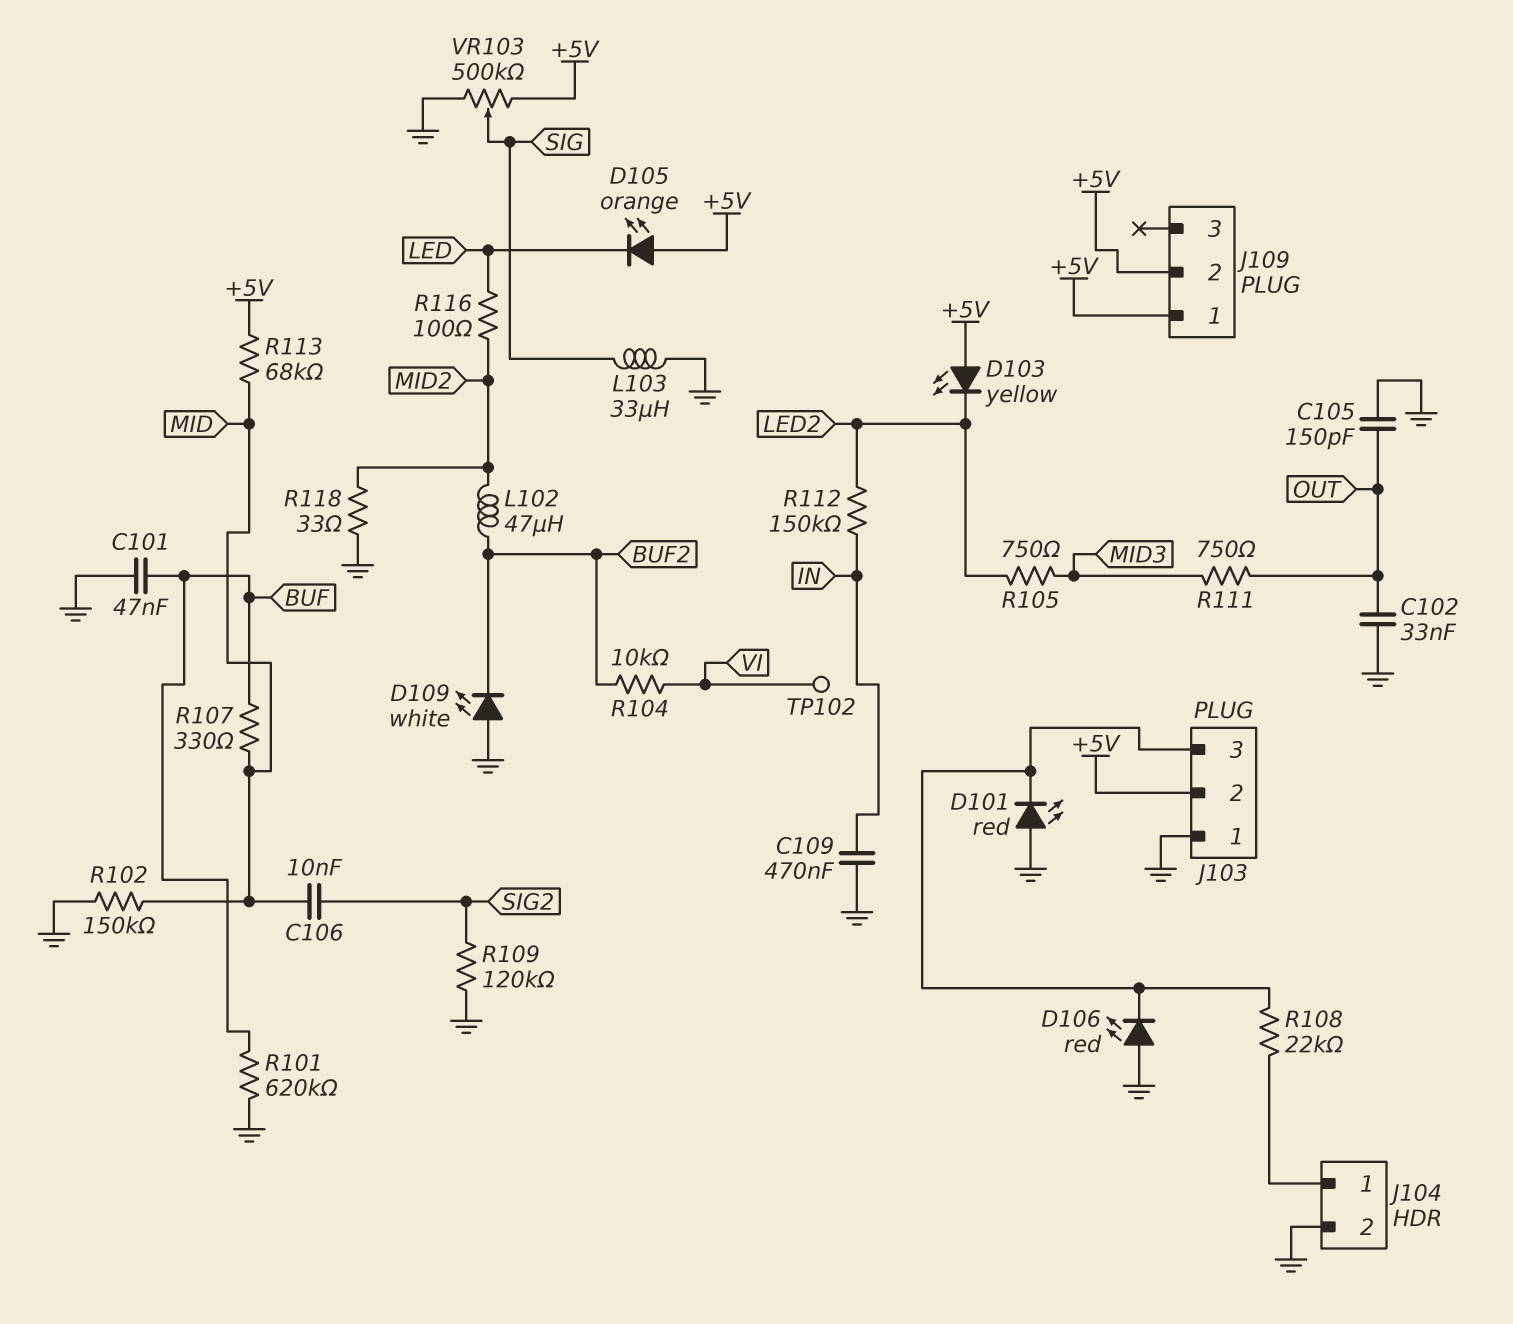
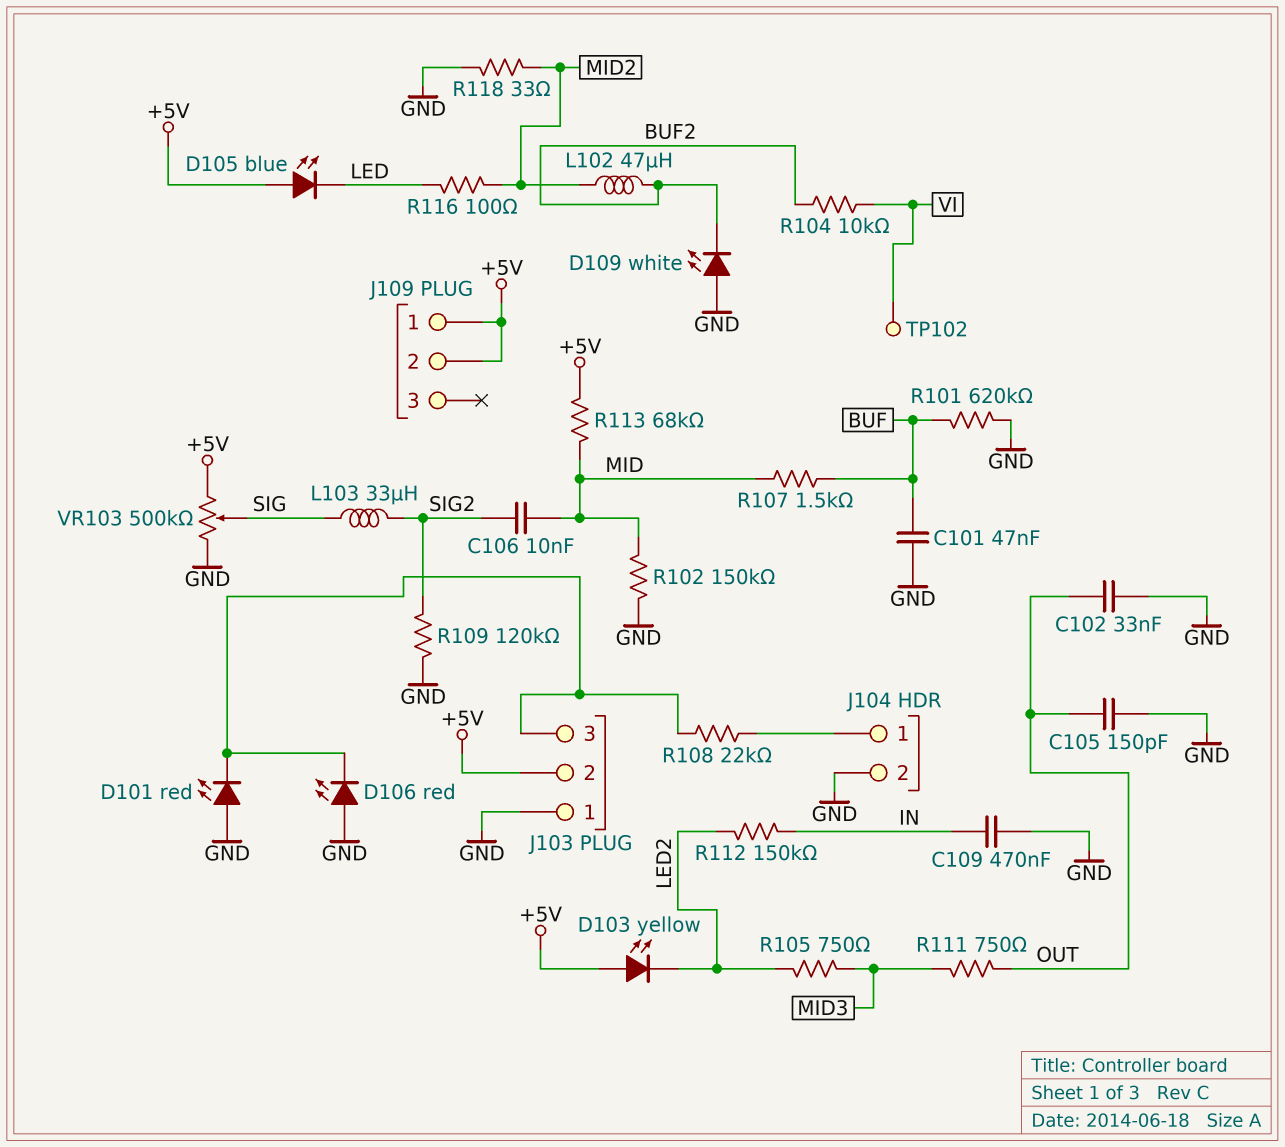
D105: LED orange (A +5V, K LED) -> LED blue (A +5V, K LED)
L103: 33uH (GND, SIG) -> 33uH (SIG, SIG2)
R107: 330 (BUF, MID) -> 1.5k (BUF, MID)

